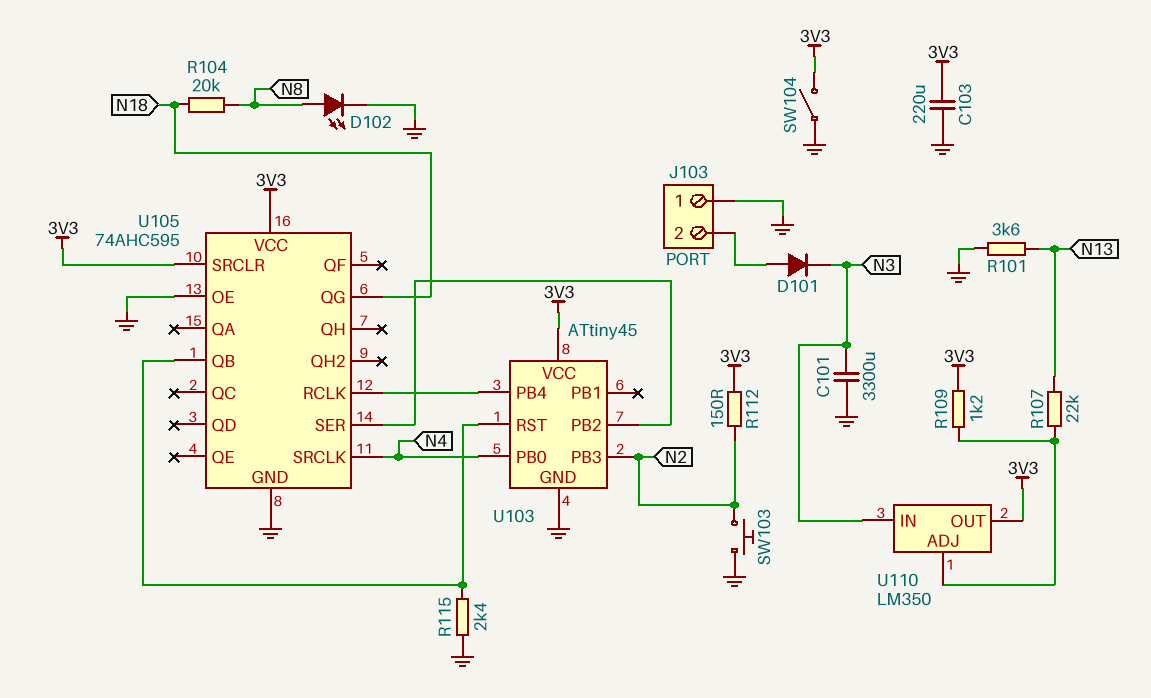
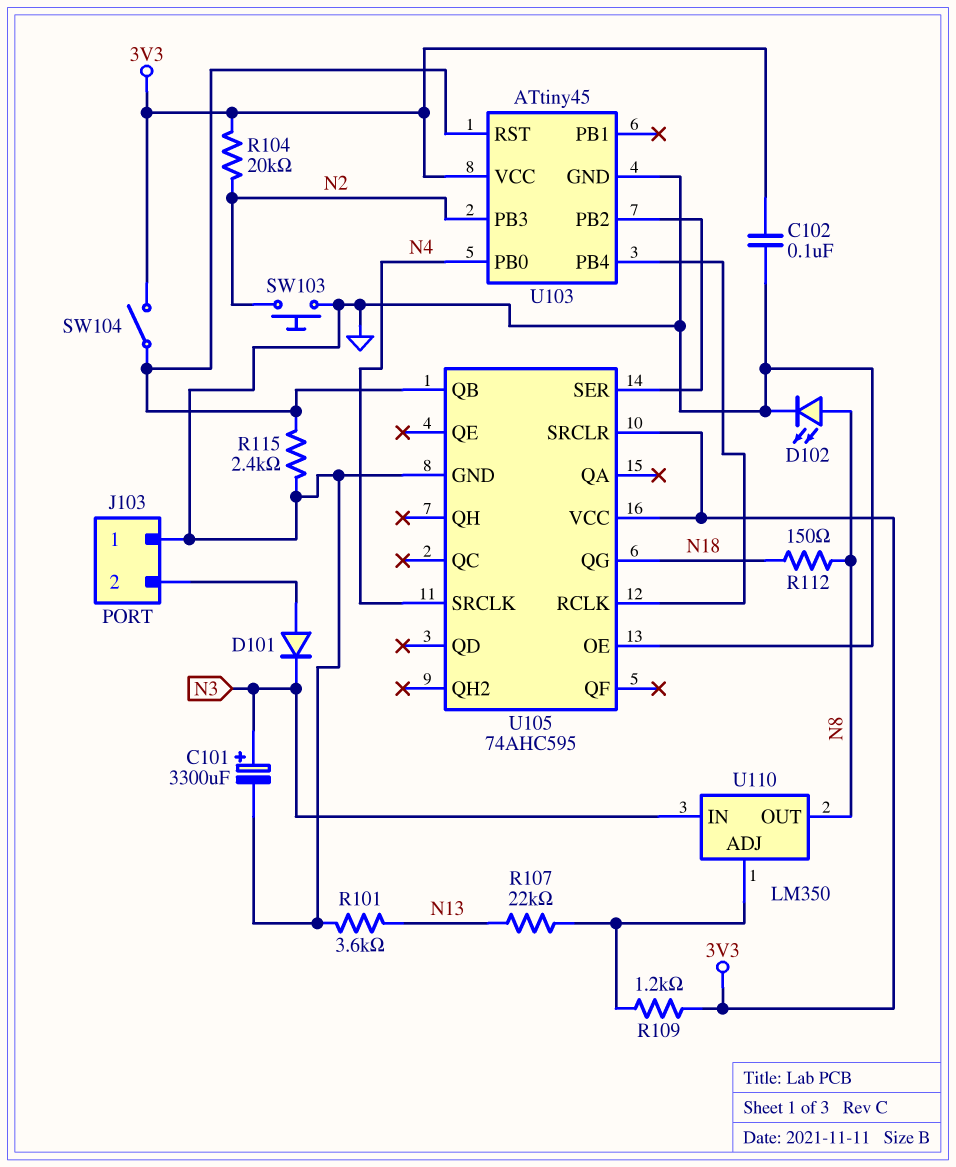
C101: 3300uF (GND, N3) -> 3300uF (plus N3, minus GND)
C102: none -> 100nF (3V3, GND)
C103: 220uF (3V3, GND) -> none
R104: 20k (N8, N18) -> 20k (3V3, N2)
R112: 150 (3V3, N2) -> 150 (N8, N18)
SW104: switch (3V3, GND) -> switch (3V3, U103/RST)
U110 pin OUT: 3V3 -> N8

